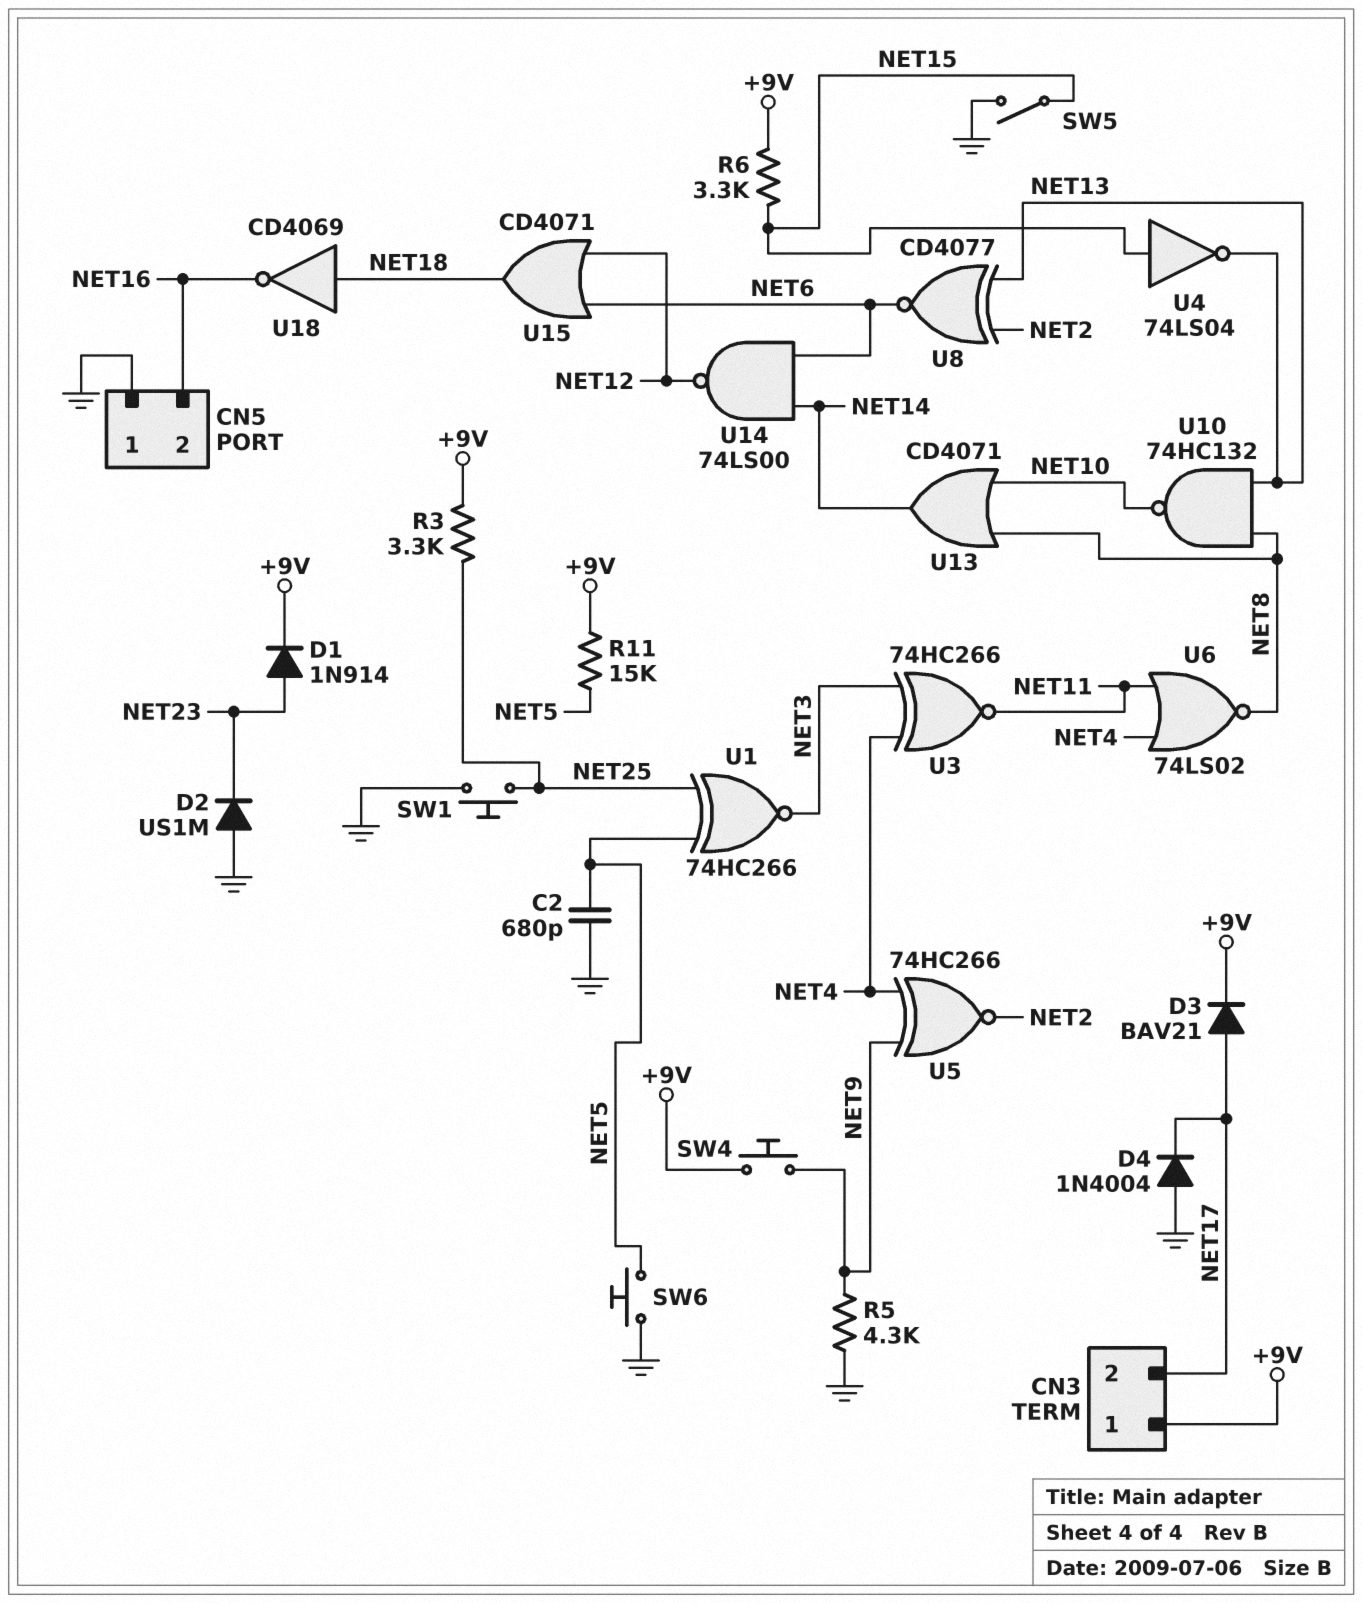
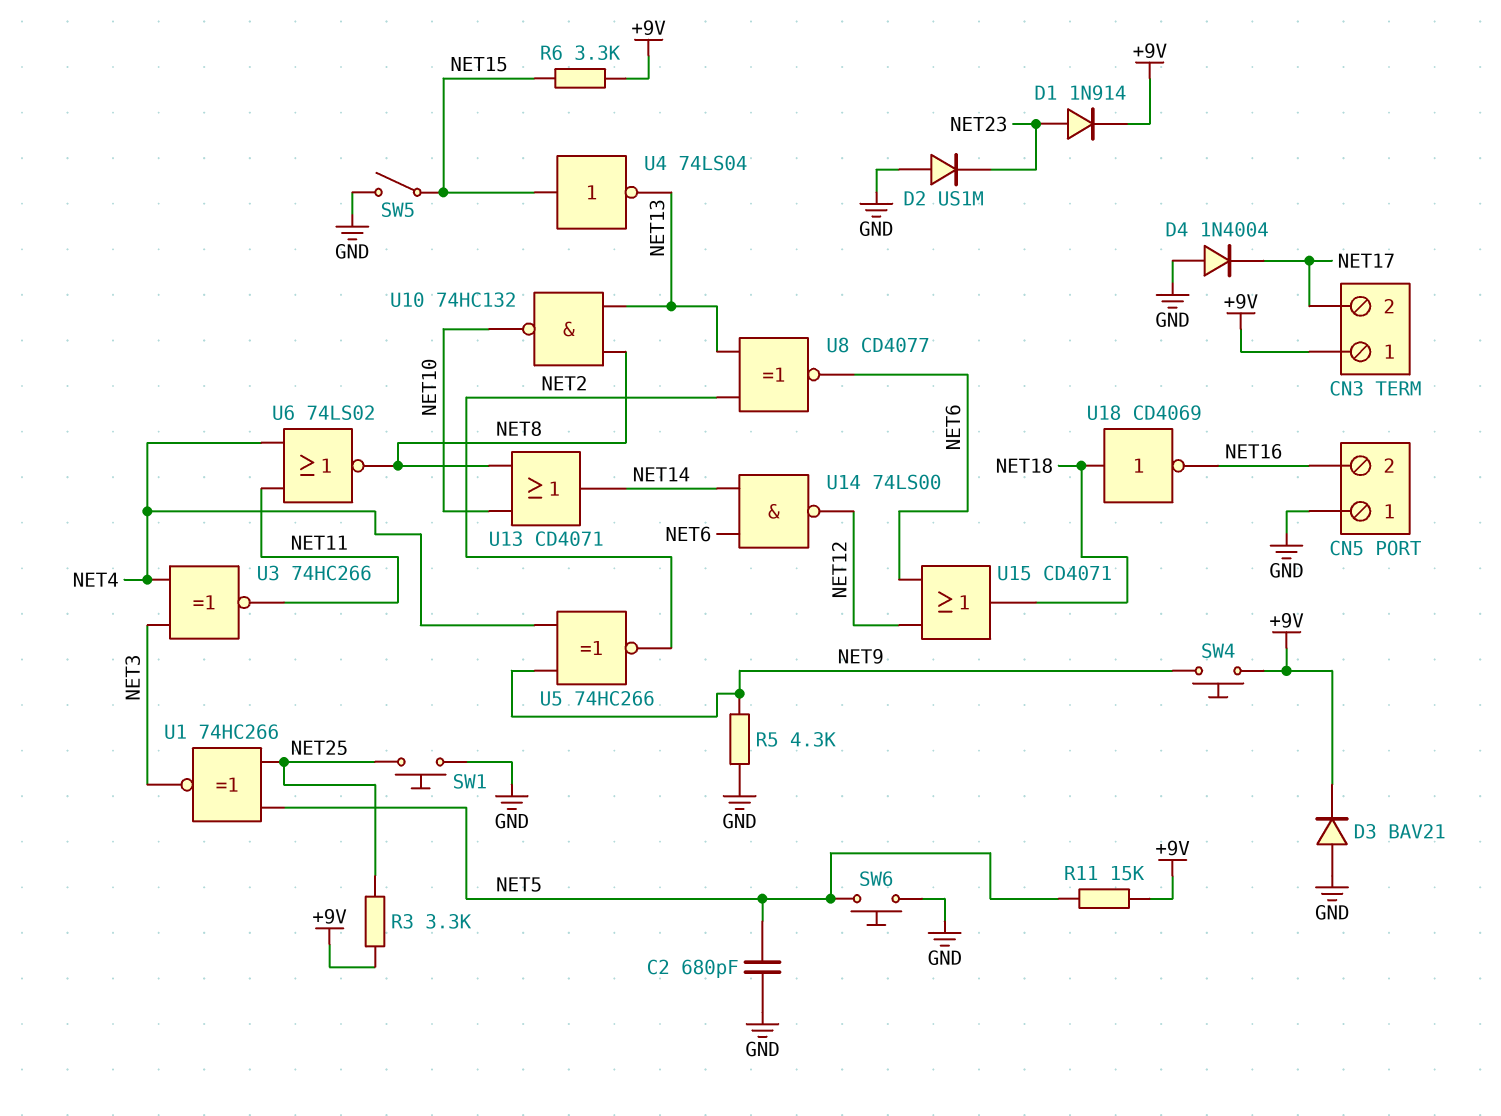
D3: diode BAV21 (A NET17, K +9V) -> diode BAV21 (A GND, K +9V)

